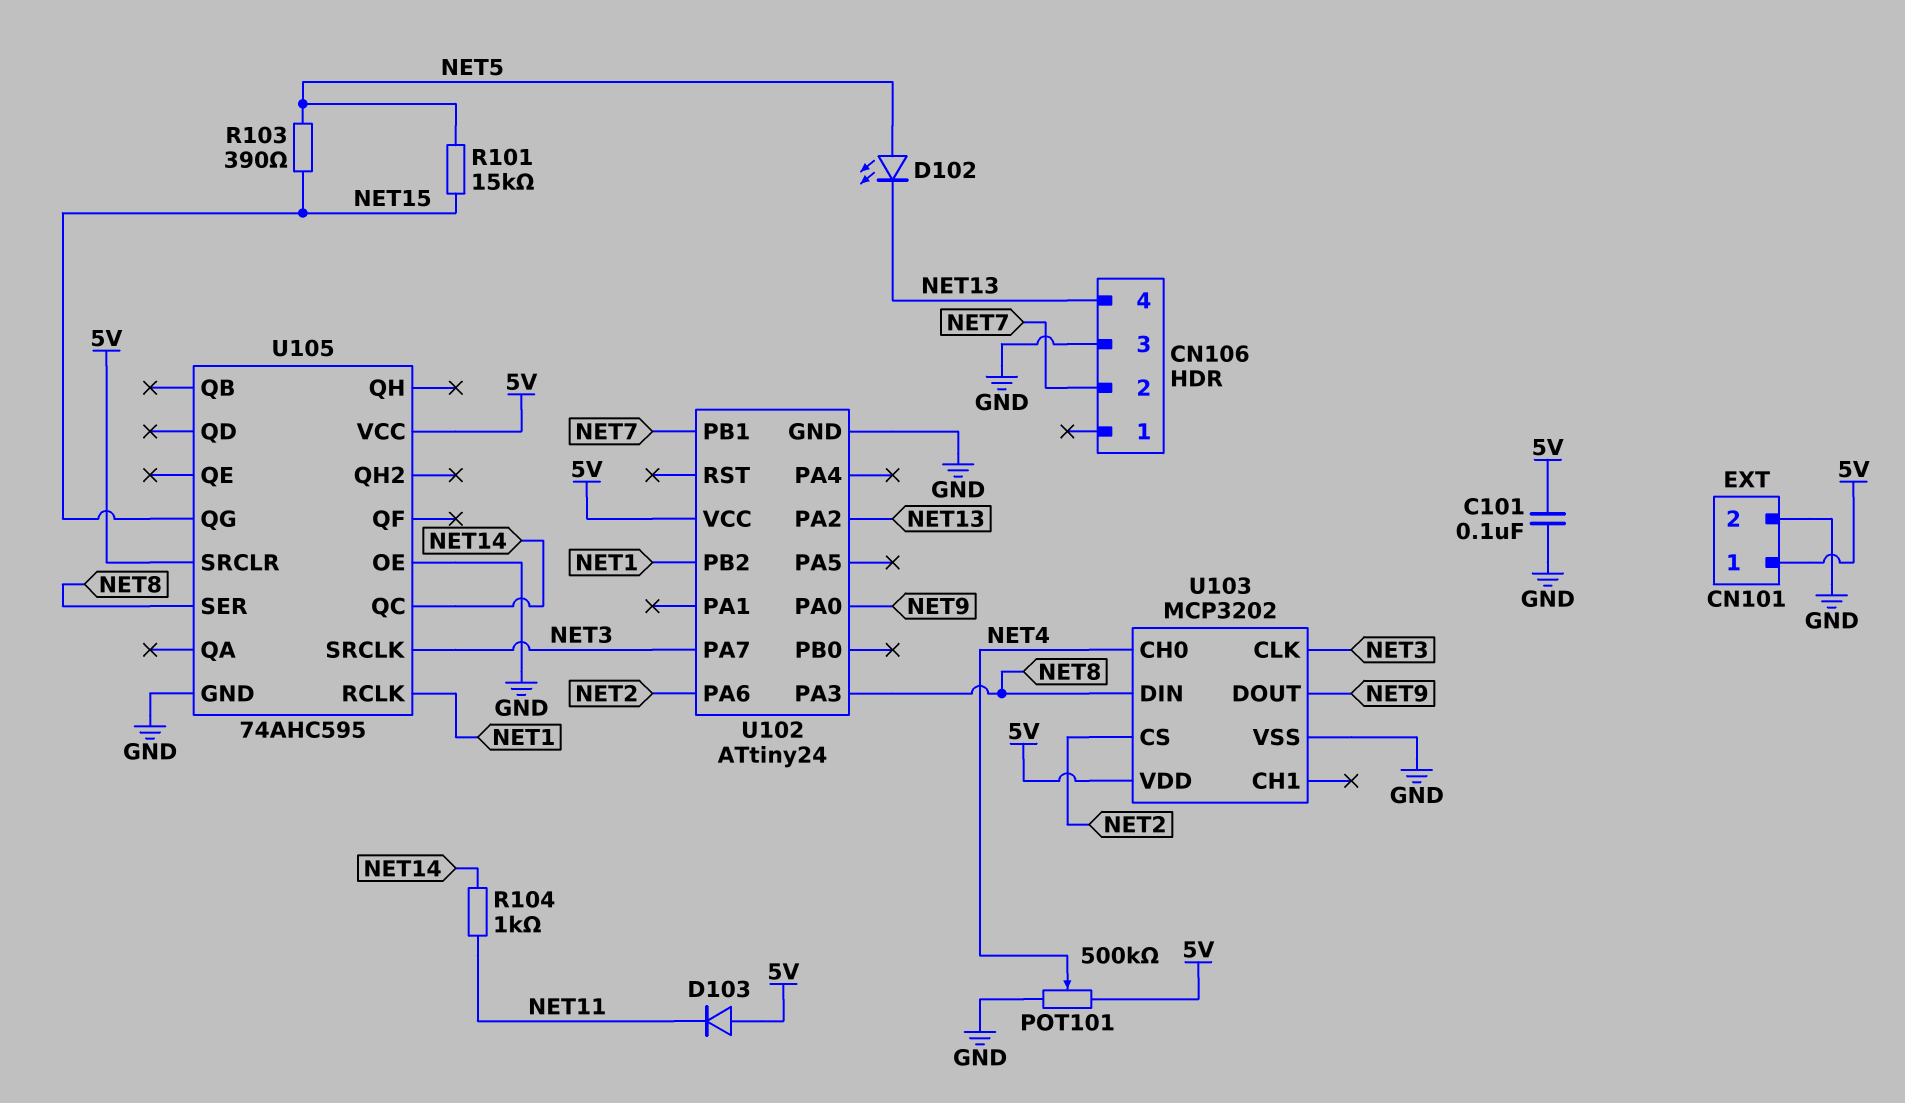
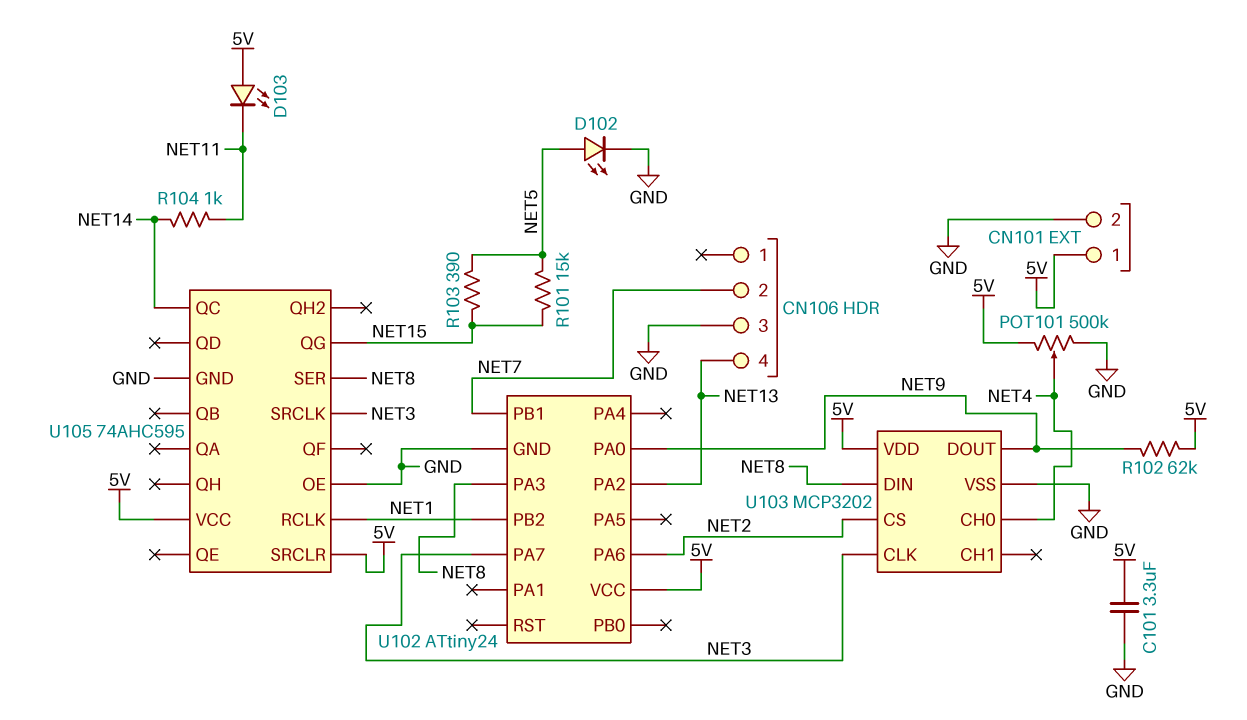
C101: 100nF (5V, GND) -> 3.3uF (5V, GND)
D102: LED (A NET5, K NET13) -> LED (A NET5, K GND)
D103: diode (A 5V, K NET11) -> LED (A 5V, K NET11)
R102: none -> 62k (5V, NET9)

